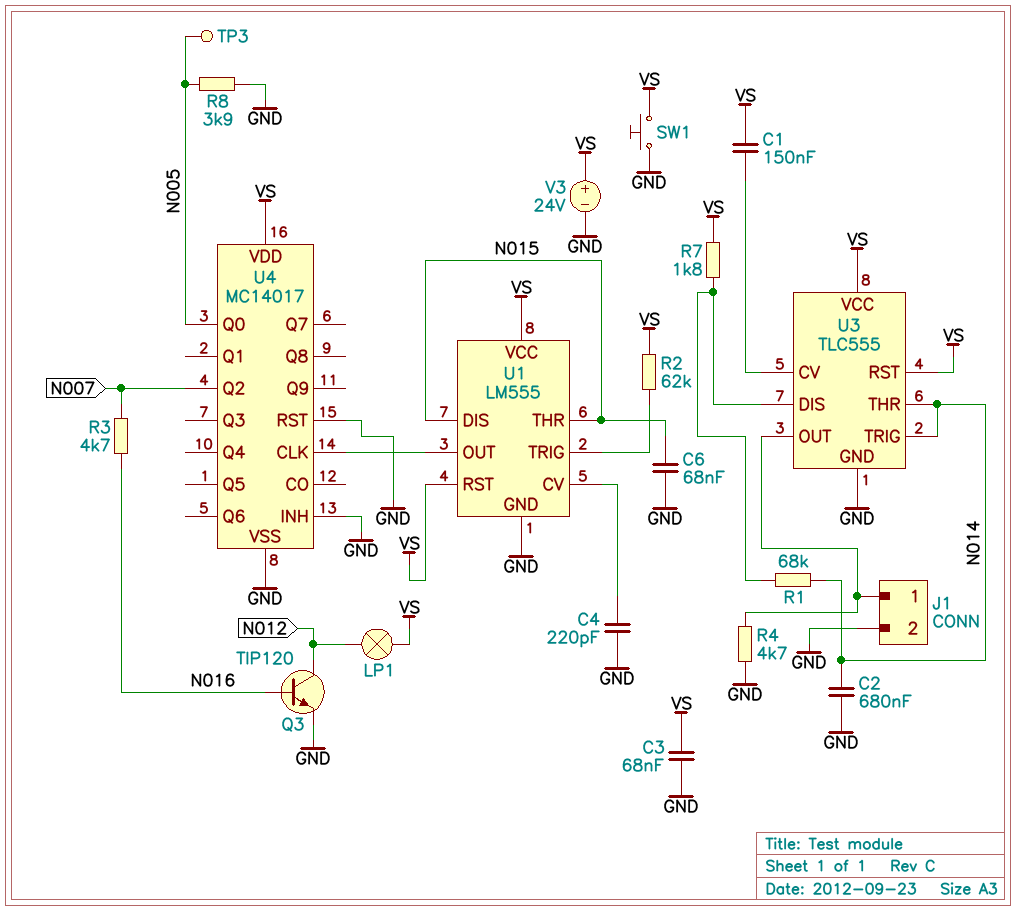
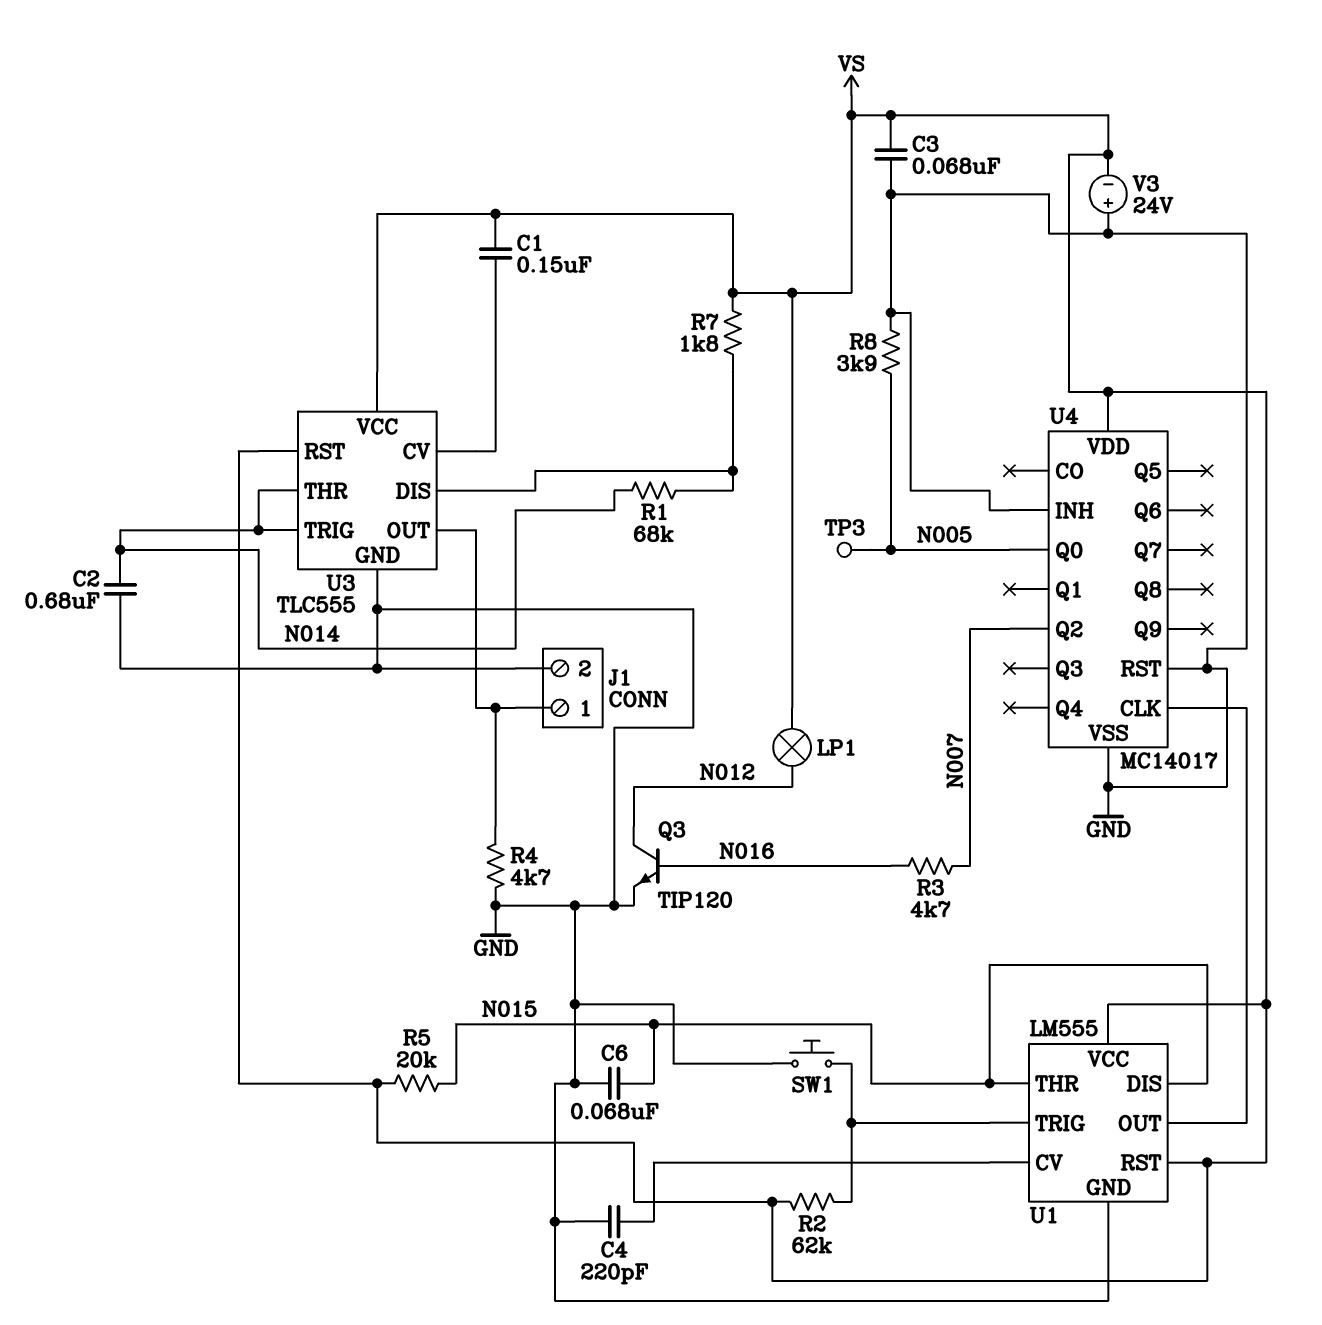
R5: none -> 20k (N015, VS)
SW1: button (GND, VS) -> button (GND, U1/TRIG)
V3: 24V (plus VS, minus GND) -> 24V (plus GND, minus VS)

